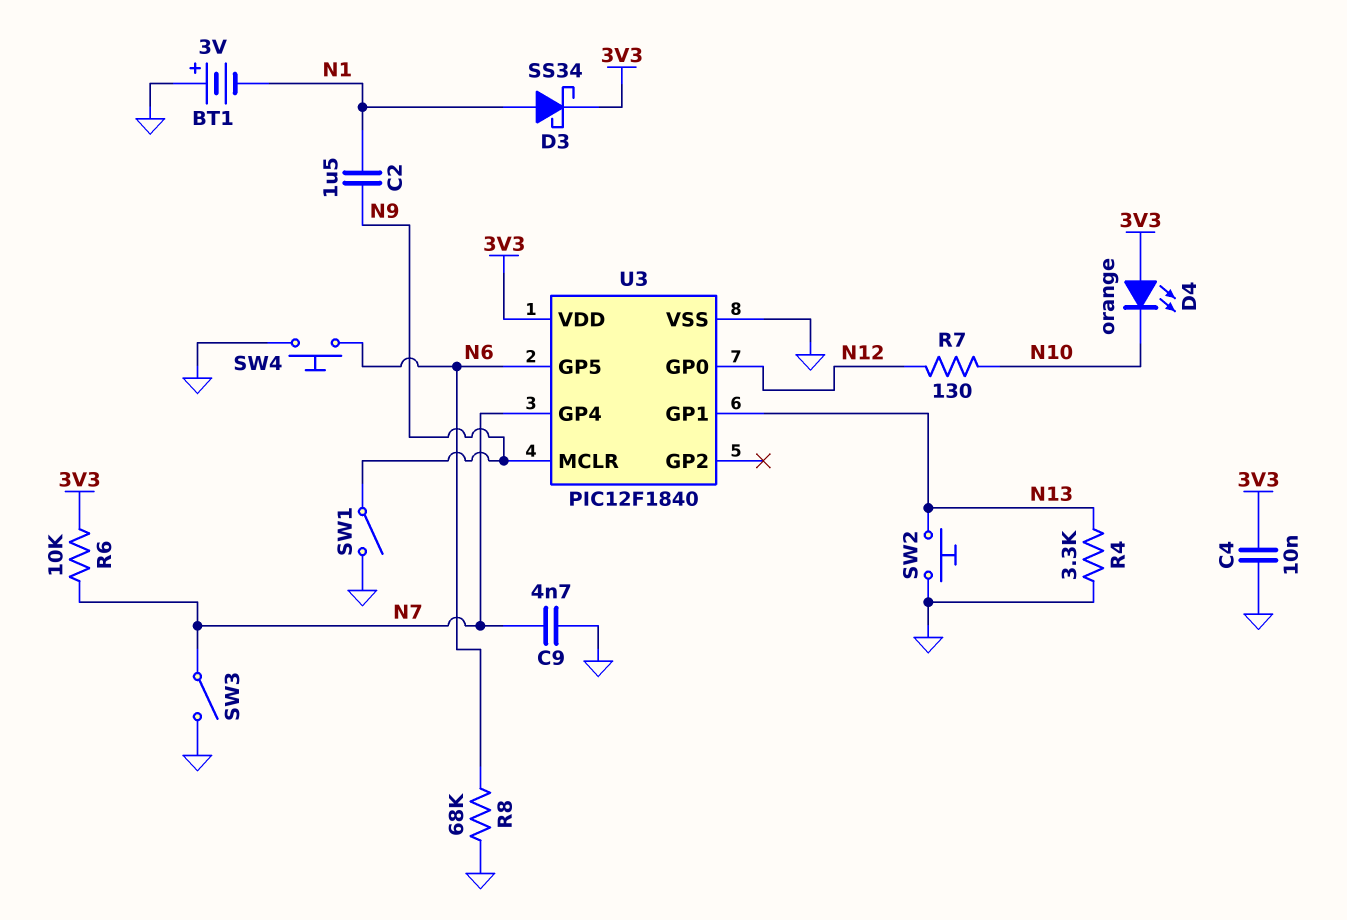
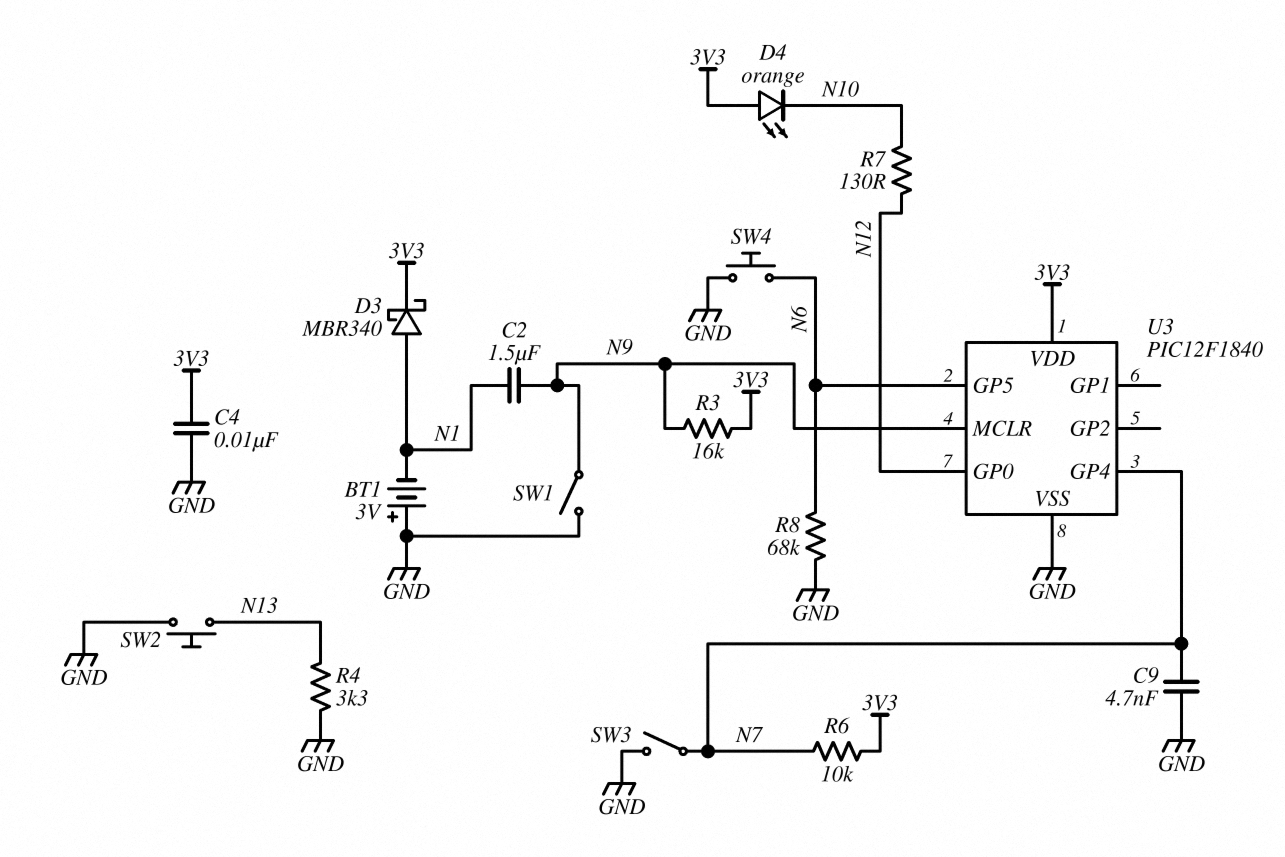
D3: schottky SS34 (A N1, K 3V3) -> schottky MBR340 (A N1, K 3V3)
R3: none -> 16k (3V3, N9)
U3 pin GP1: N13 -> none

